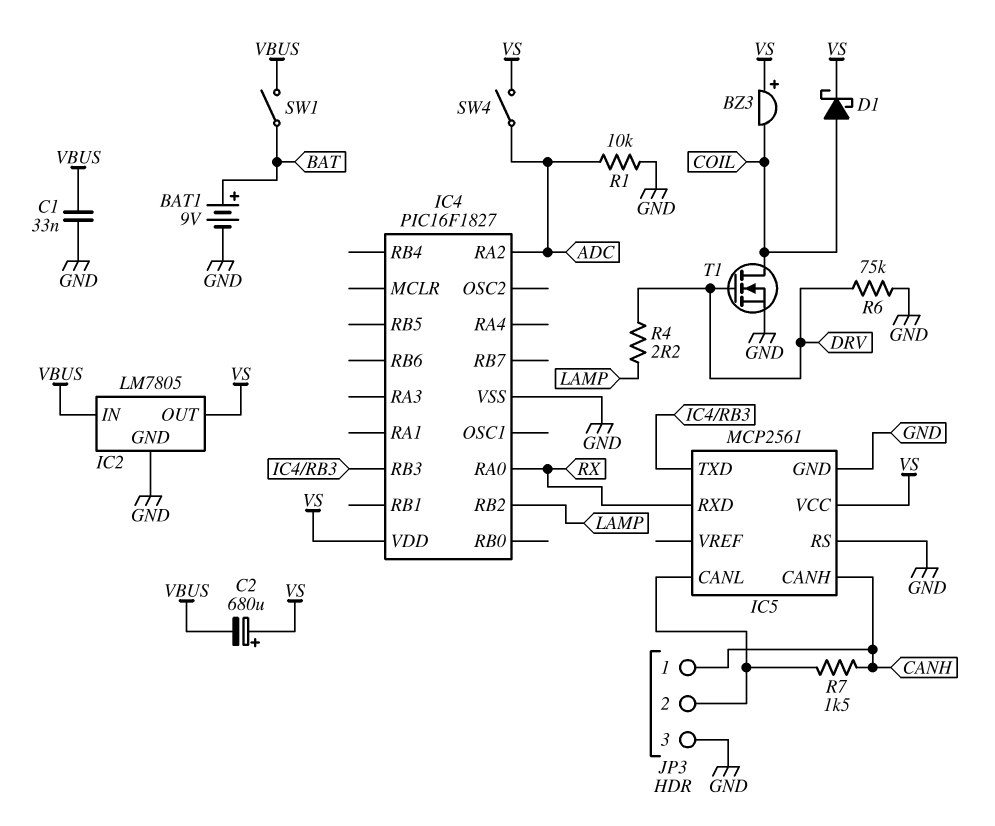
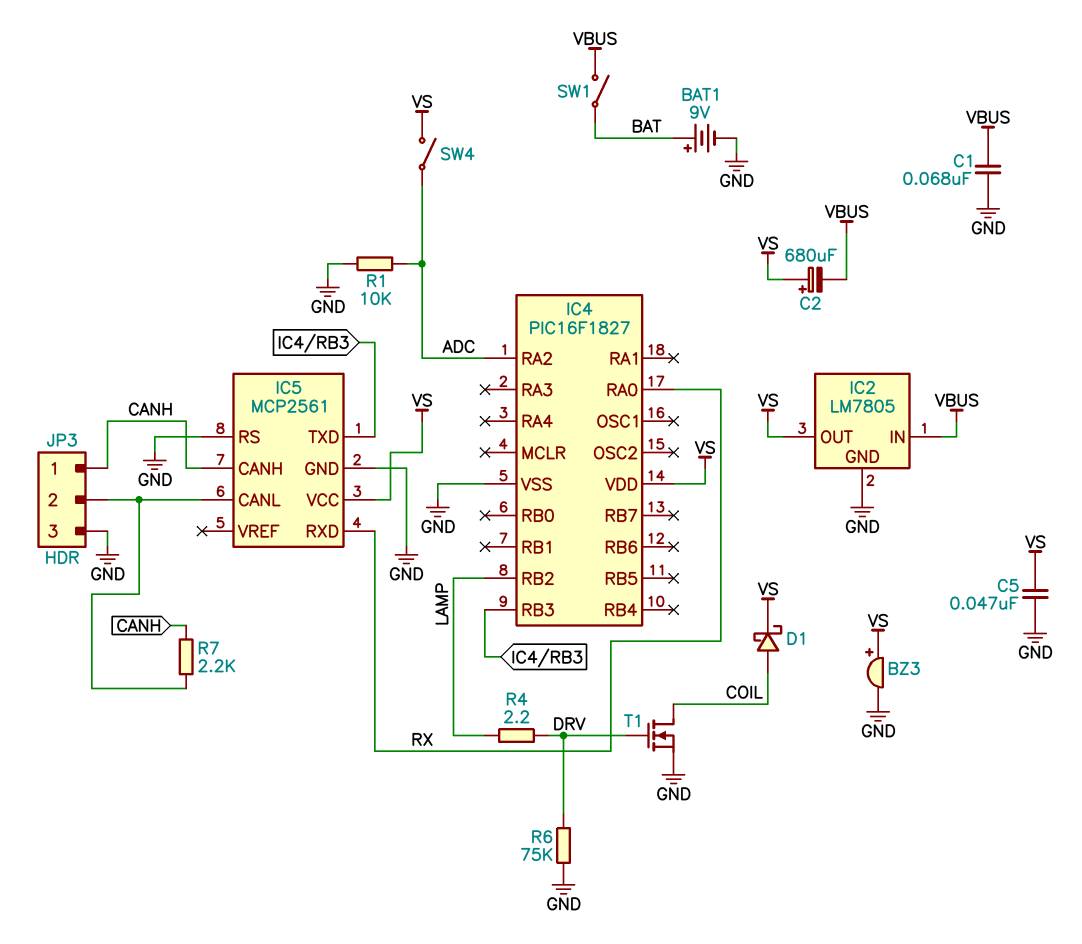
BZ3: buzzer (plus VS, minus COIL) -> buzzer (plus VS, minus GND)
C1: 33nF (GND, VBUS) -> 68nF (GND, VBUS)
C5: none -> 47nF (GND, VS)
R7: 1.5k (CANH, IC5/CANL) -> 2.2k (CANH, IC5/CANL)

